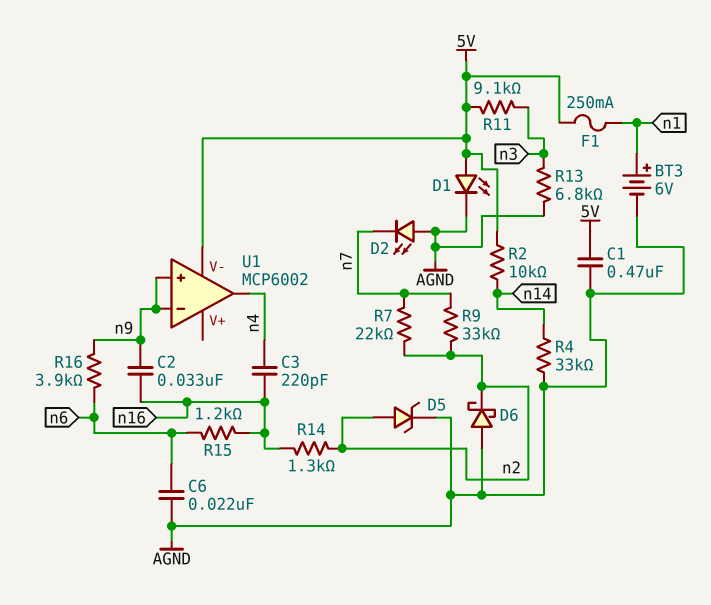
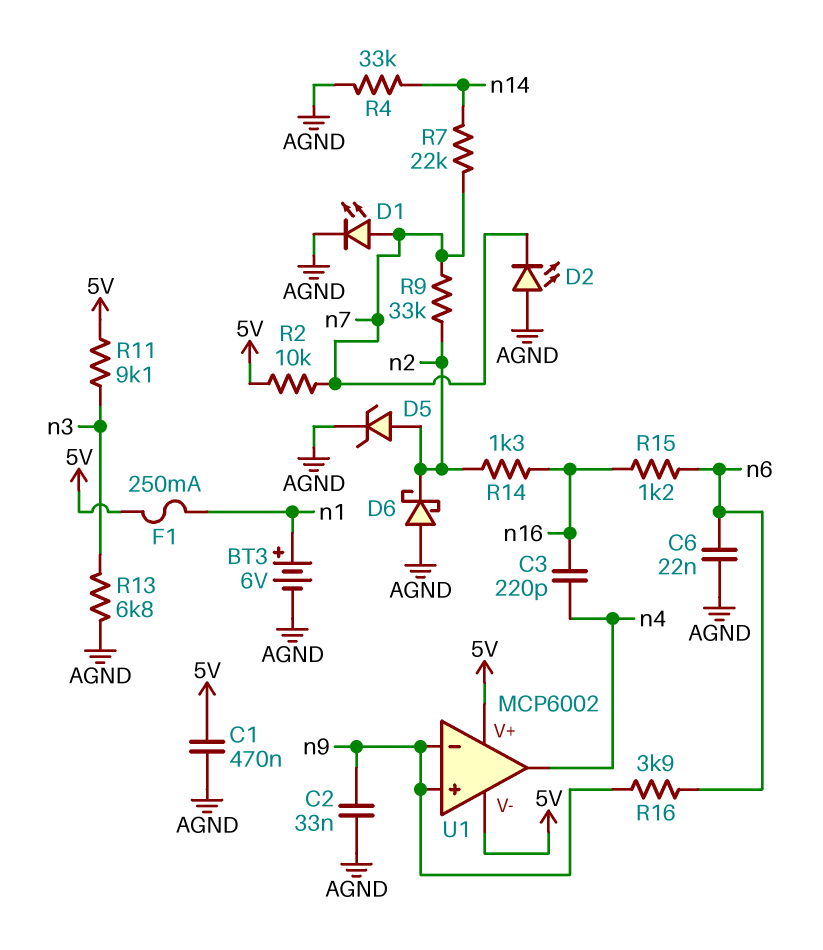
C2: 33nF (n9, n16) -> 33nF (AGND, n9)
D1: LED (A 5V, K AGND) -> LED (A n7, K AGND)
R2: 10k (5V, n14) -> 10k (5V, n7)
R7: 22k (n2, n7) -> 22k (n7, n14)
U1 pin V+: none -> 5V

